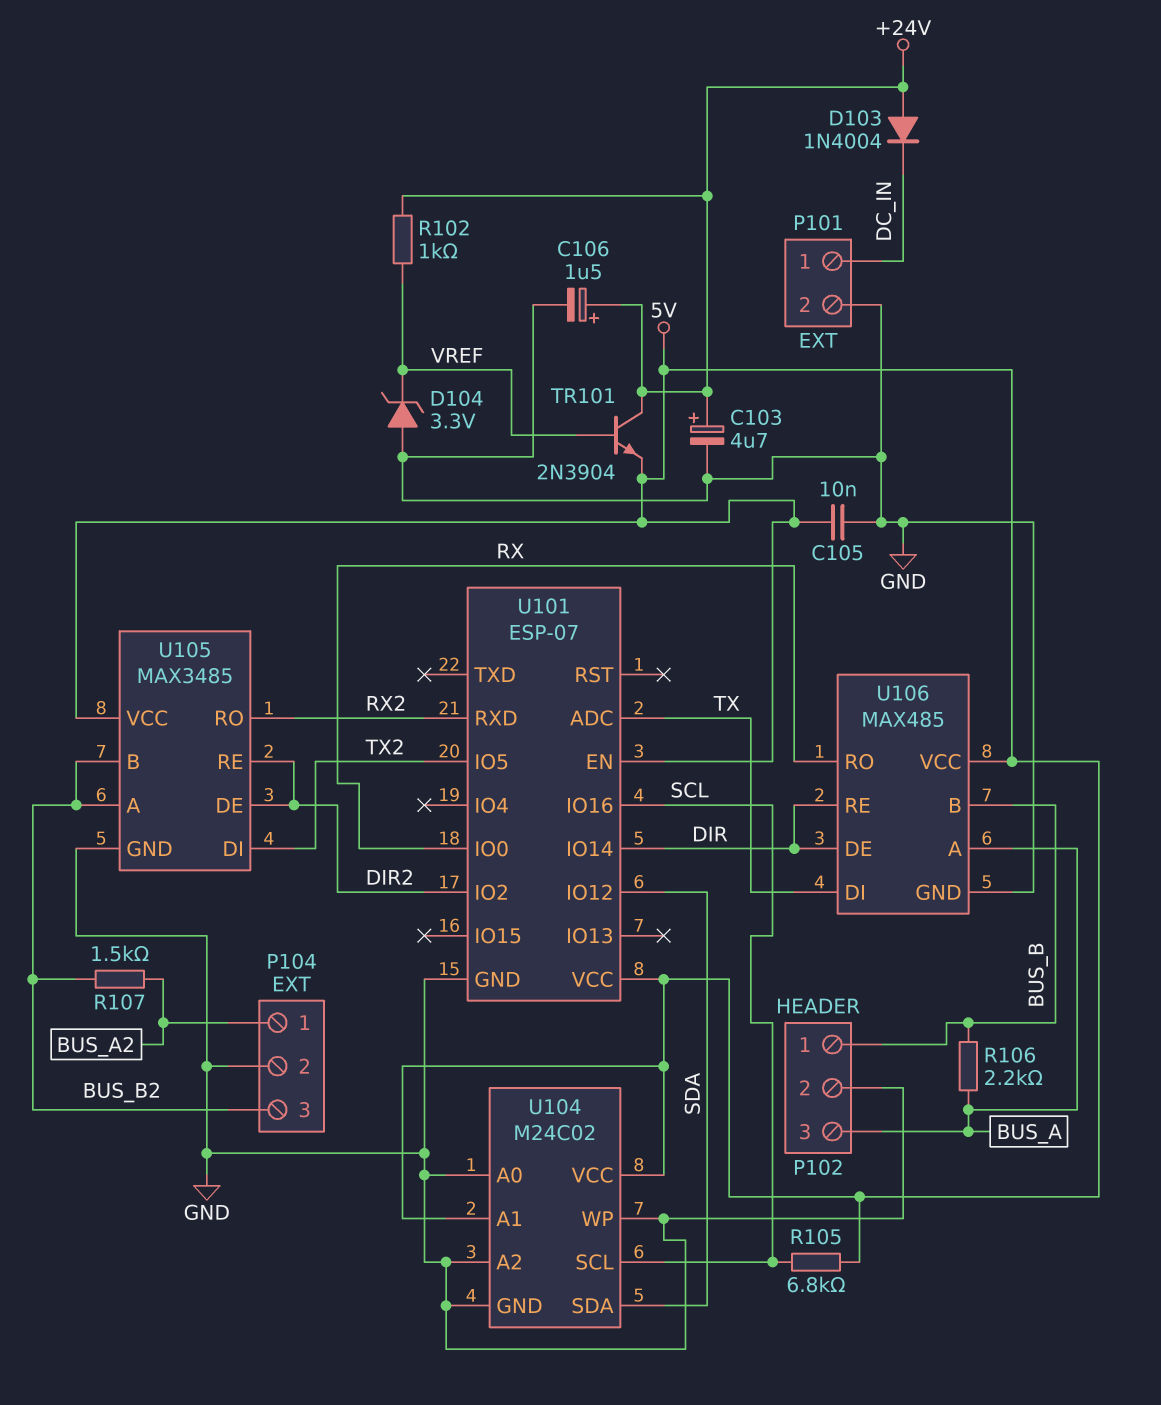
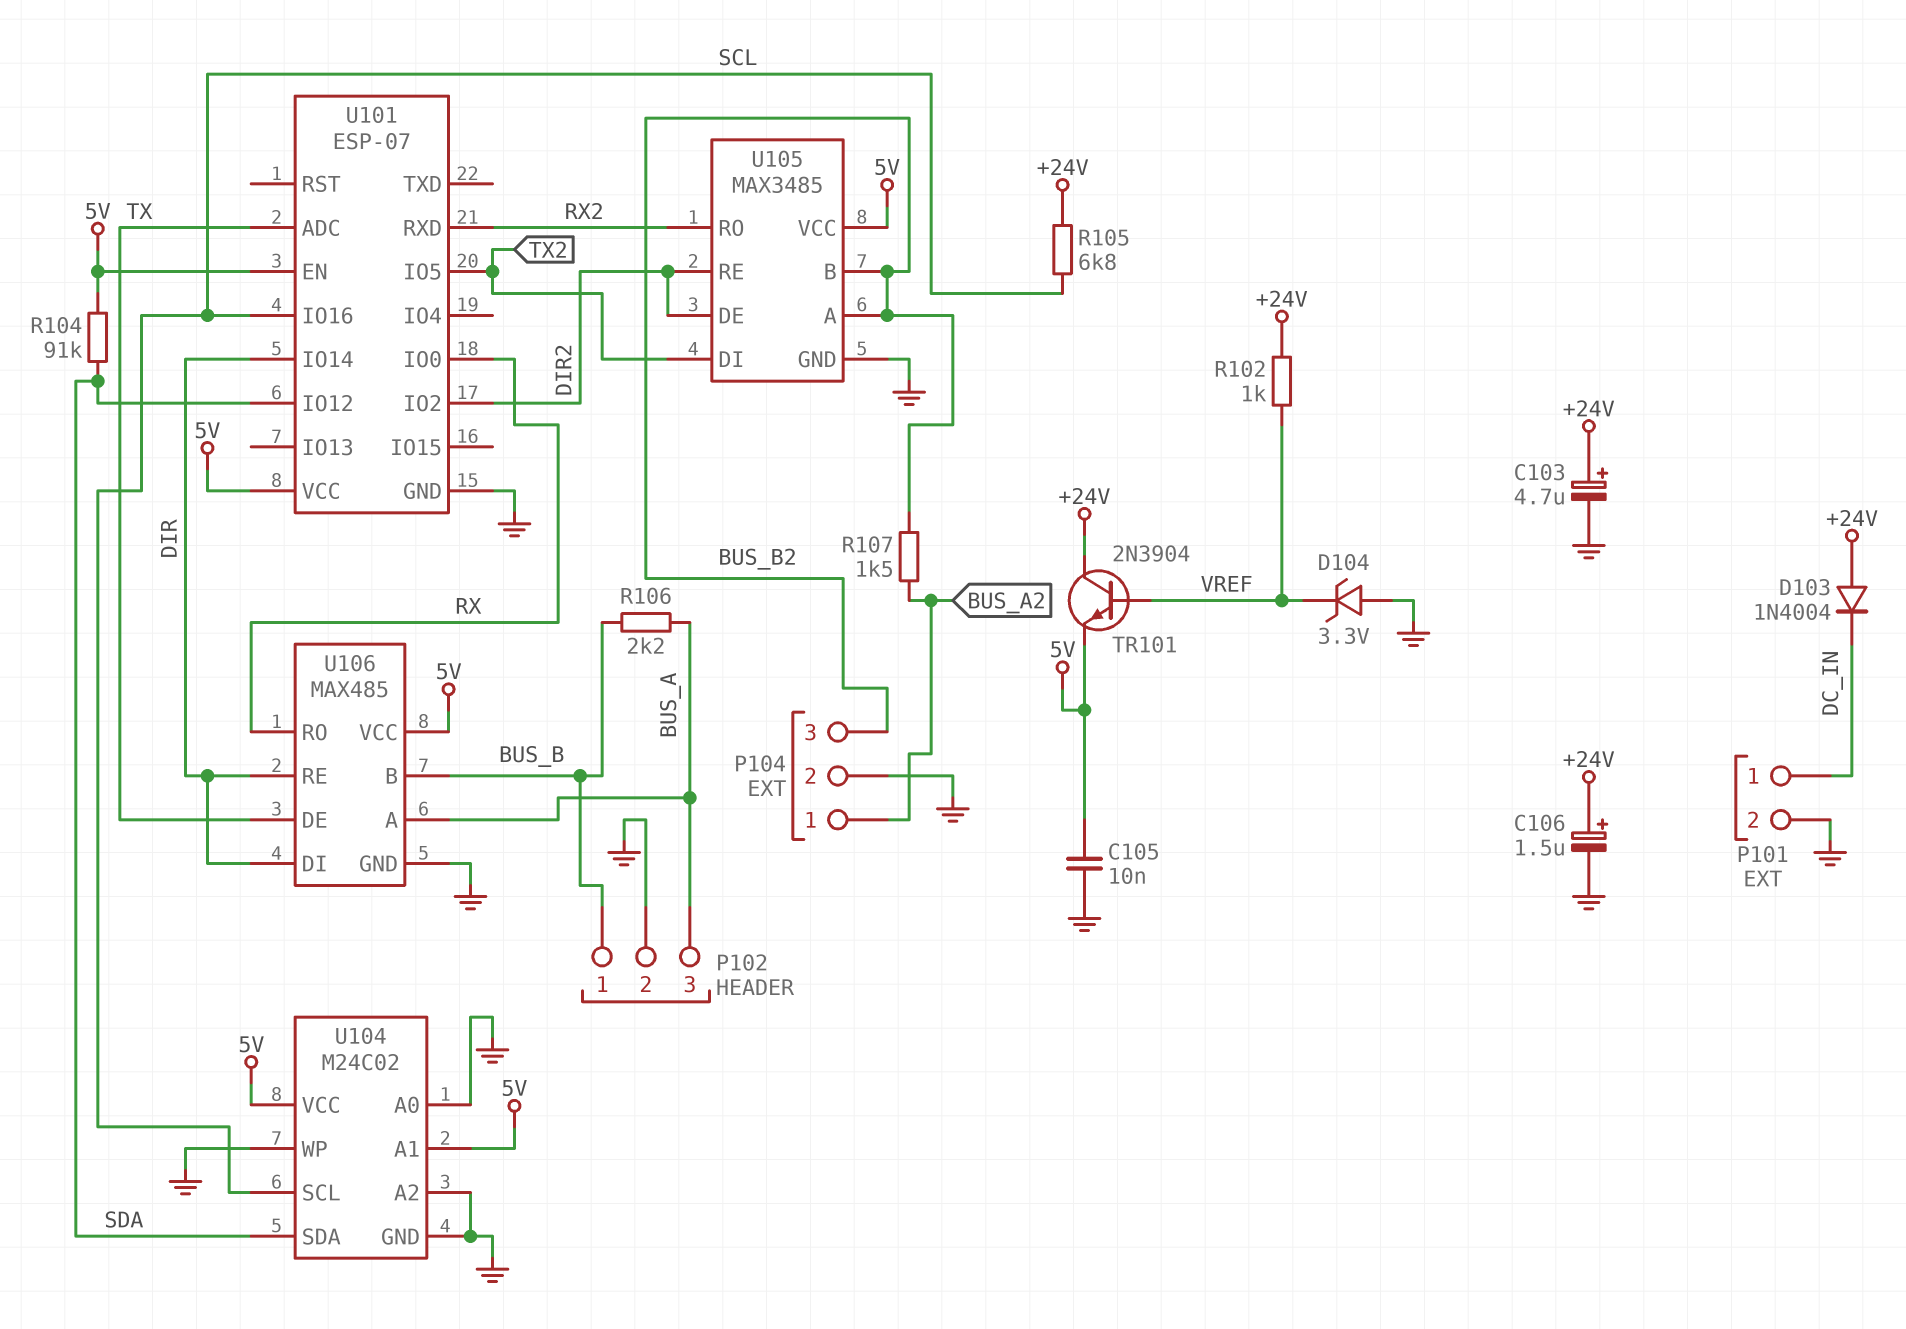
R104: none -> 91k (5V, SDA)
R105: 6.8k (5V, SCL) -> 6.8k (+24V, SCL)
U106 pin DE: DIR -> TX
U106 pin DI: TX -> DIR

